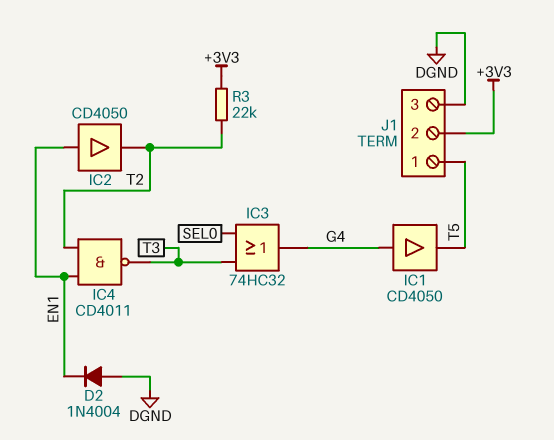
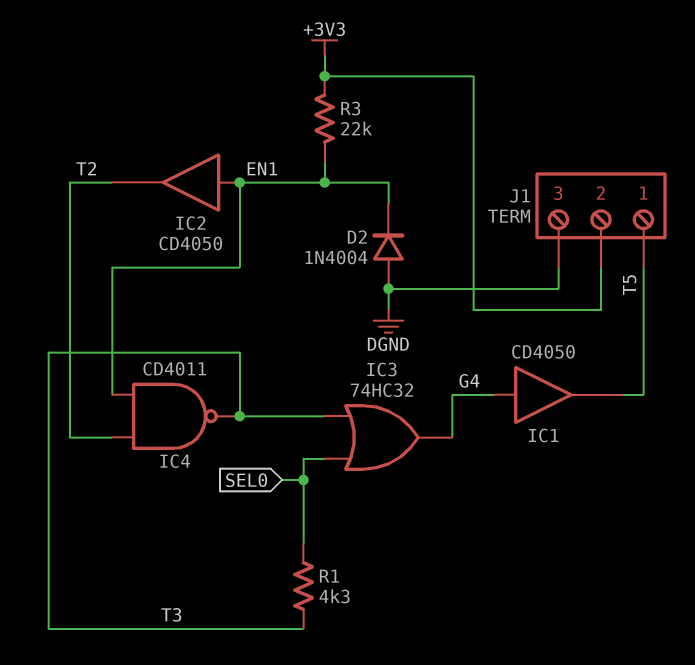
R1: none -> 4.3k (SEL0, T3)
R3: 22k (+3V3, T2) -> 22k (+3V3, EN1)

